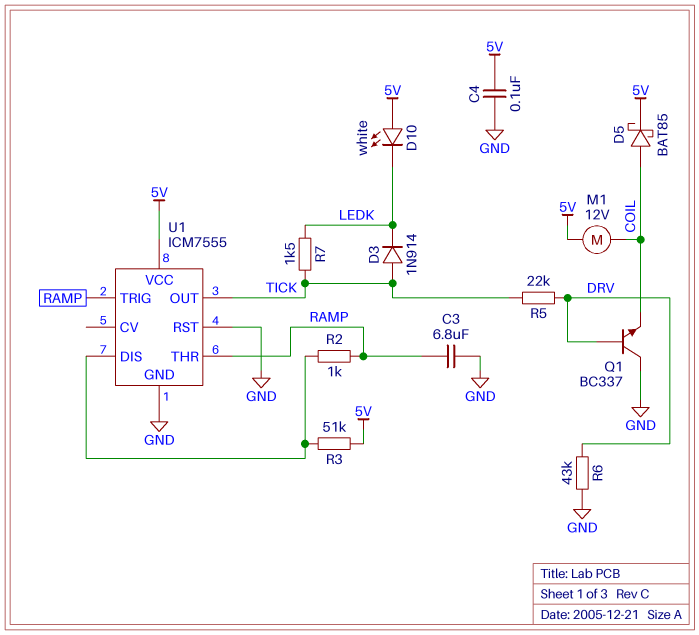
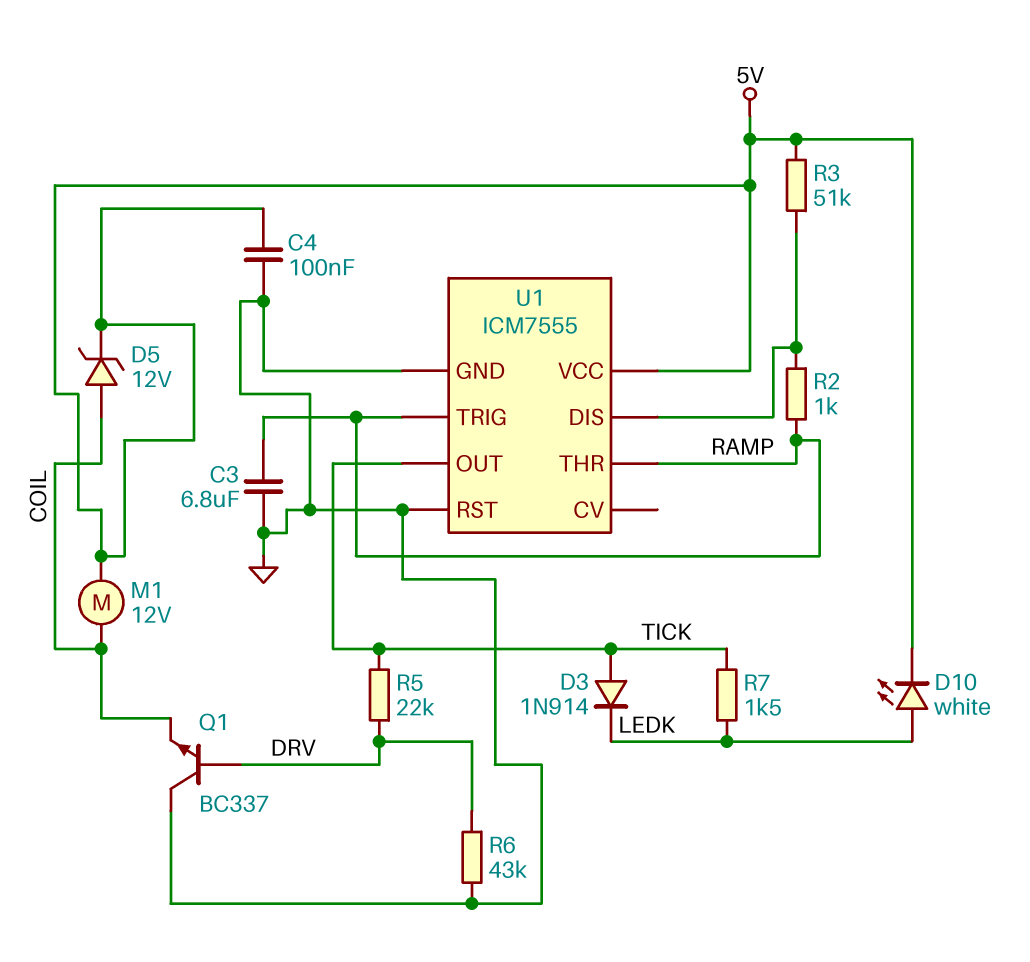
D5: schottky BAT85 (A COIL, K 5V) -> zener 12V (A COIL, K 5V)
D10: LED white (A 5V, K LEDK) -> LED white (A LEDK, K 5V)

